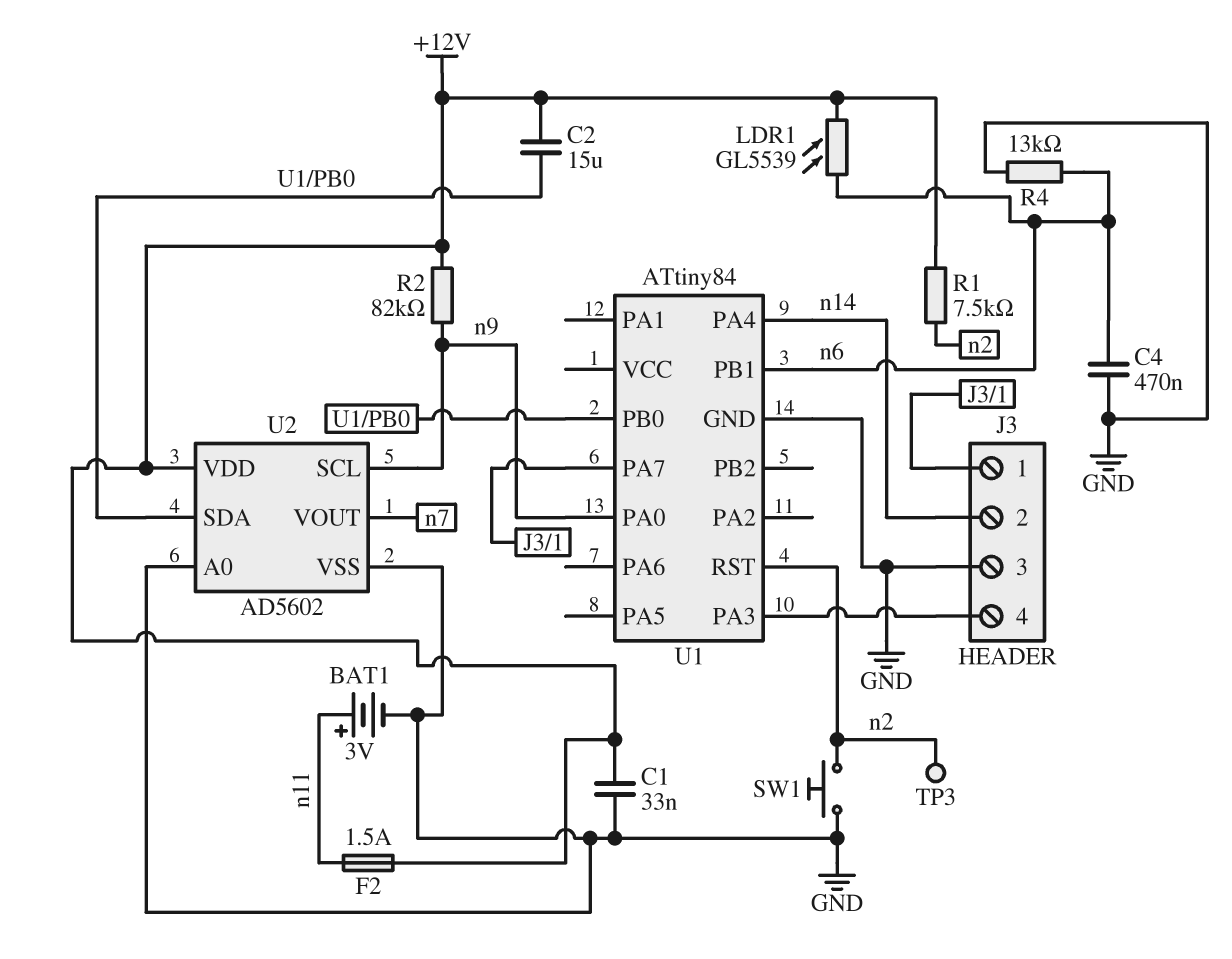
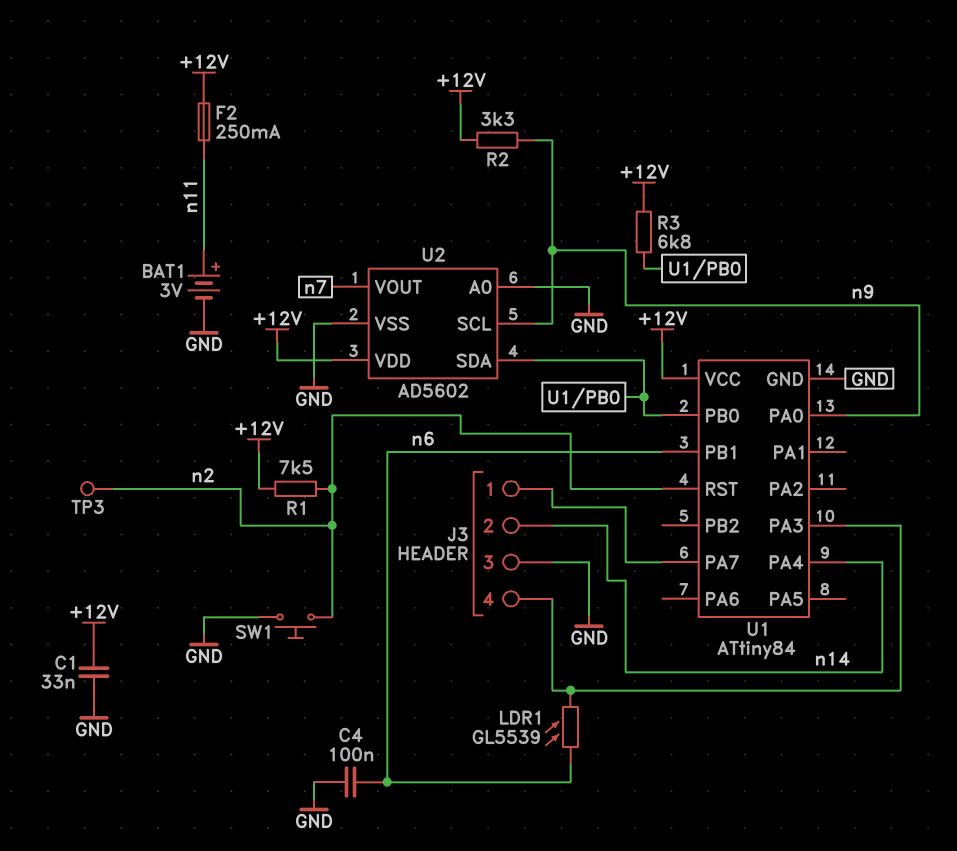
C2: 15uF (+12V, U1/PB0) -> none
C4: 470nF (GND, n6) -> 100nF (GND, n6)
F2: 1.5A (+12V, n11) -> 250mA (+12V, n11)
LDR1: GL5539 (+12V, n6) -> GL5539 (J3/4, n6)
R2: 82k (+12V, n9) -> 3.3k (+12V, n9)
R3: none -> 6.8k (+12V, U1/PB0)
R4: 13k (GND, n6) -> none
U1 pin VCC: none -> +12V

